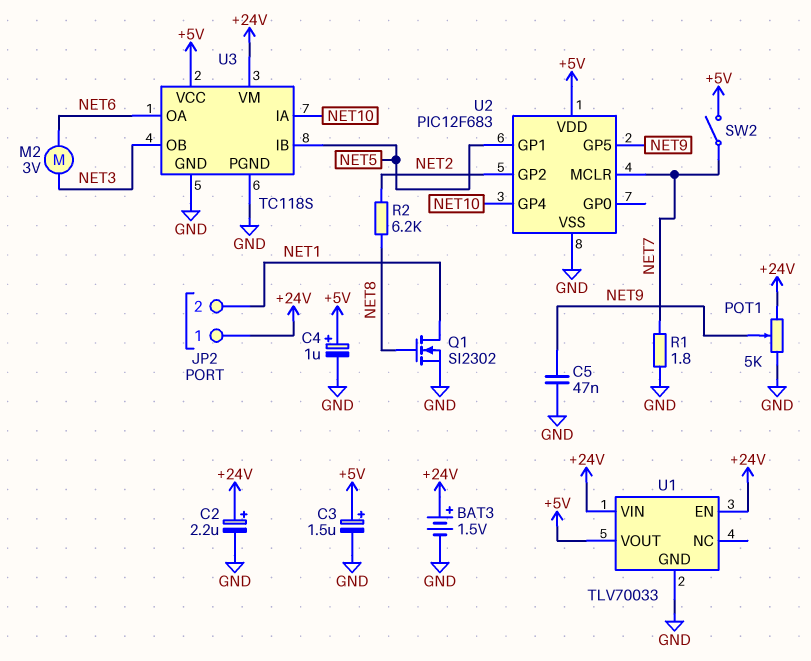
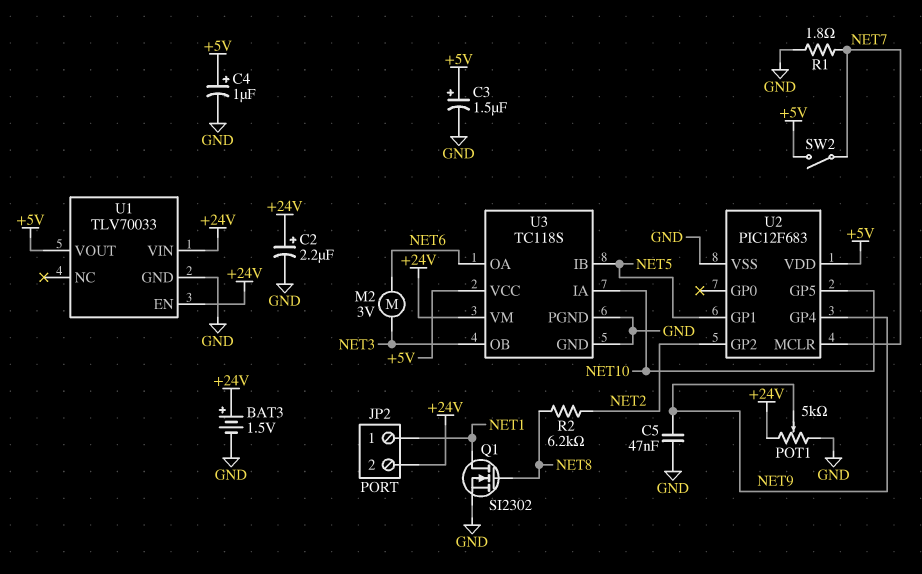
JP2 pin 1: +24V -> NET1
JP2 pin 2: NET1 -> +24V
U2 pin GP4: NET10 -> NET9
U2 pin GP5: NET9 -> NET10

